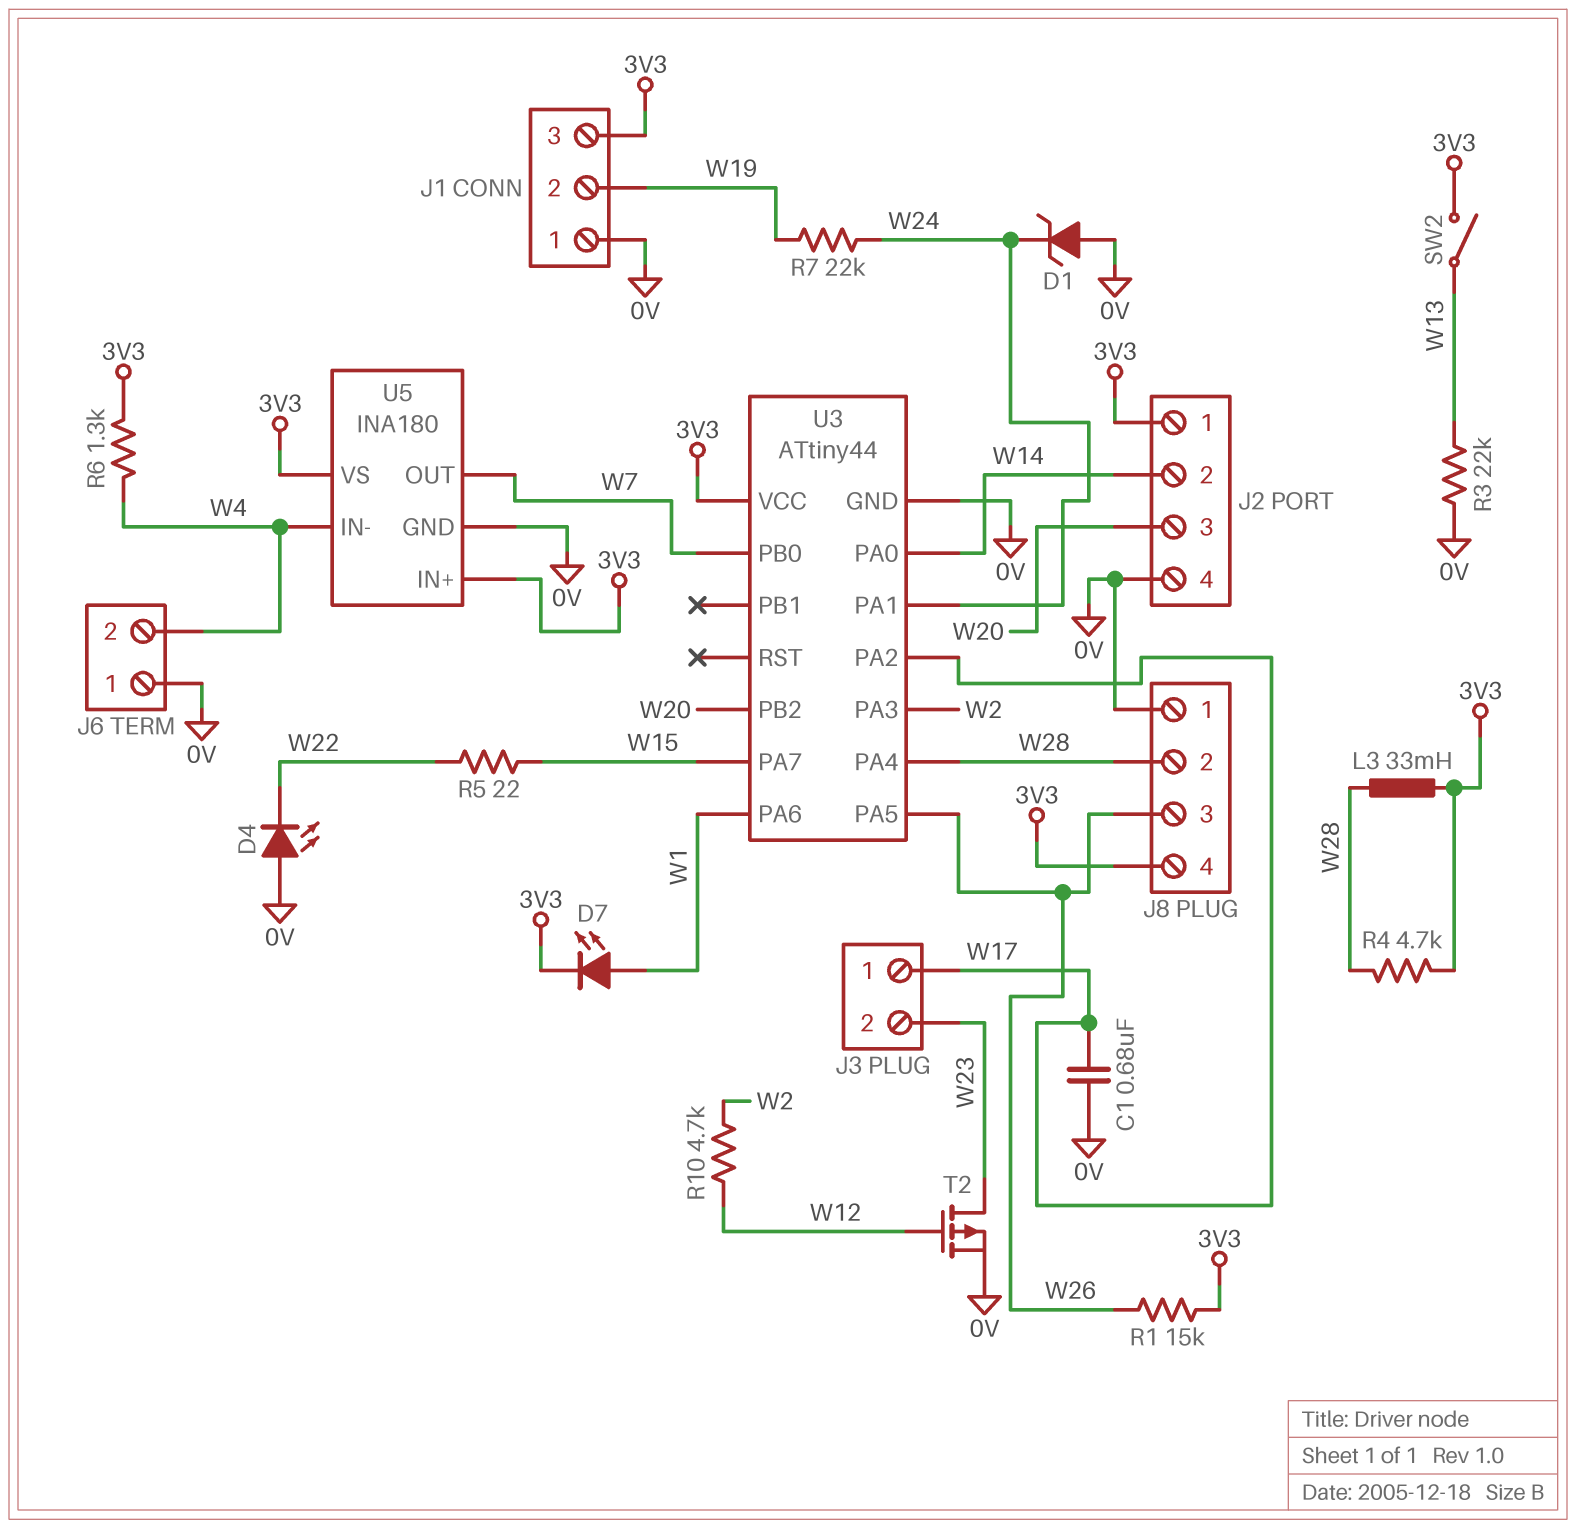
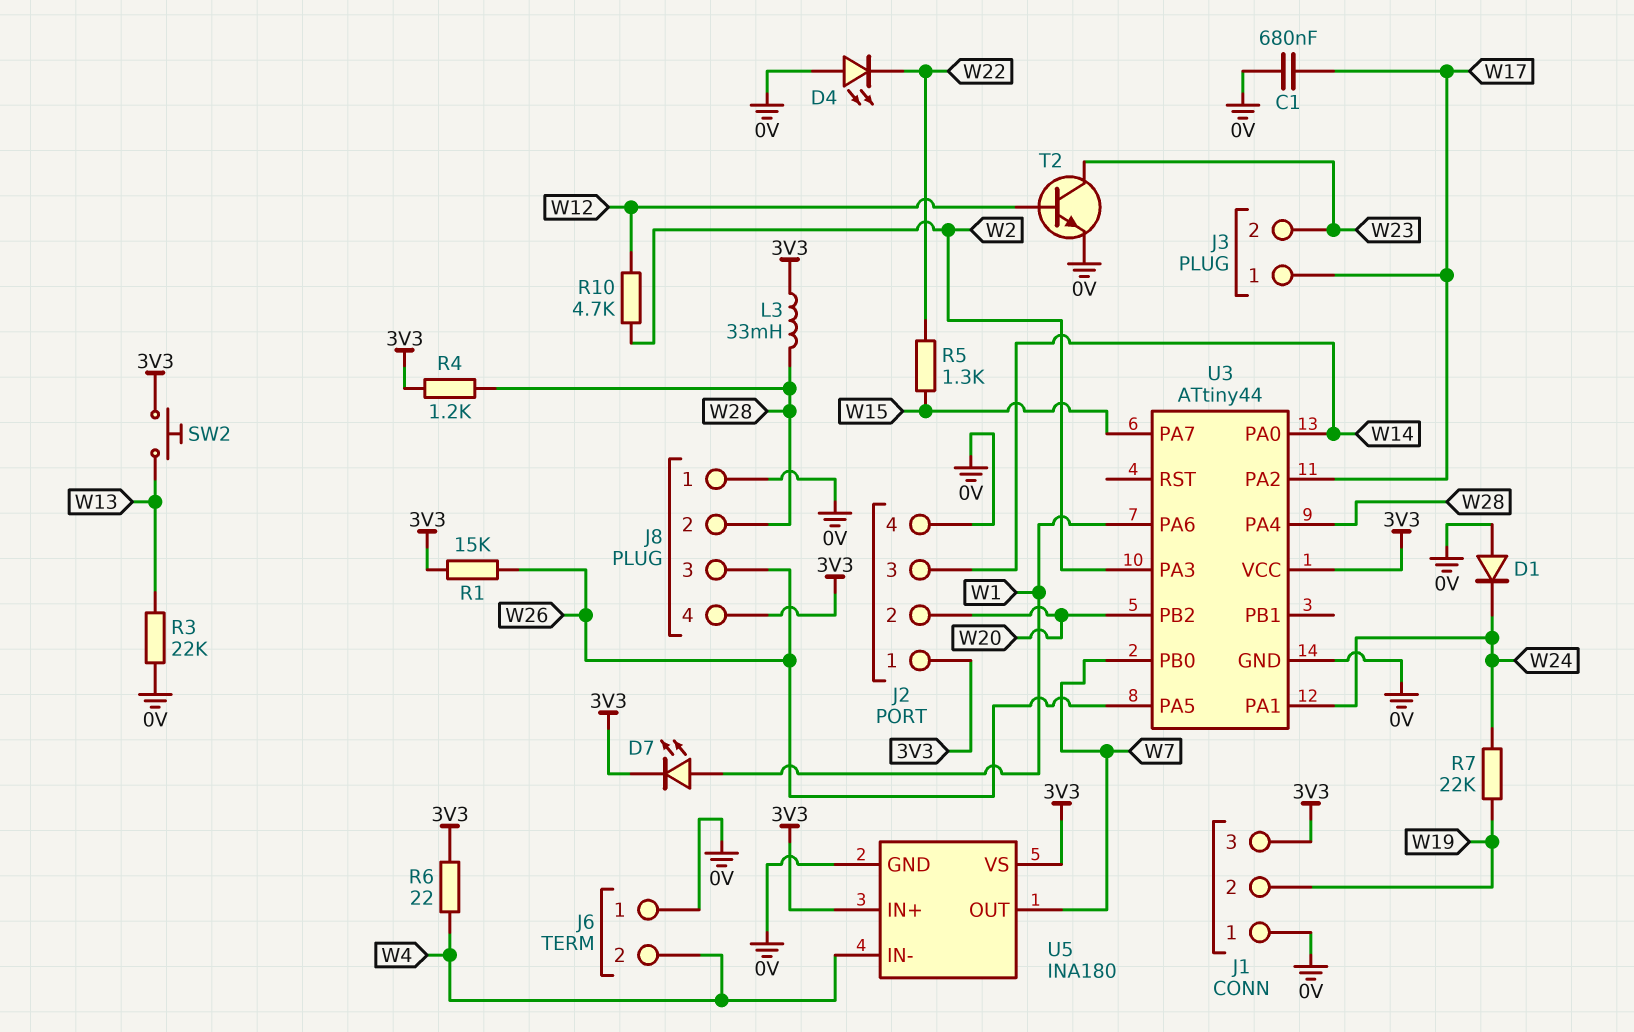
D1: zener (A 0V, K W24) -> diode (A 0V, K W24)
J2 pin 2: W14 -> W20
J2 pin 3: W20 -> W14
R4: 4.7k (3V3, W28) -> 1.2k (3V3, W28)
R5: 22 (W15, W22) -> 1.3k (W15, W22)
R6: 1.3k (3V3, W4) -> 22 (3V3, W4)
SW2: switch (3V3, W13) -> button (3V3, W13)
T2: PMOS (G W12, D W23, S 0V) -> NPN (B W12, C W23, E 0V)

